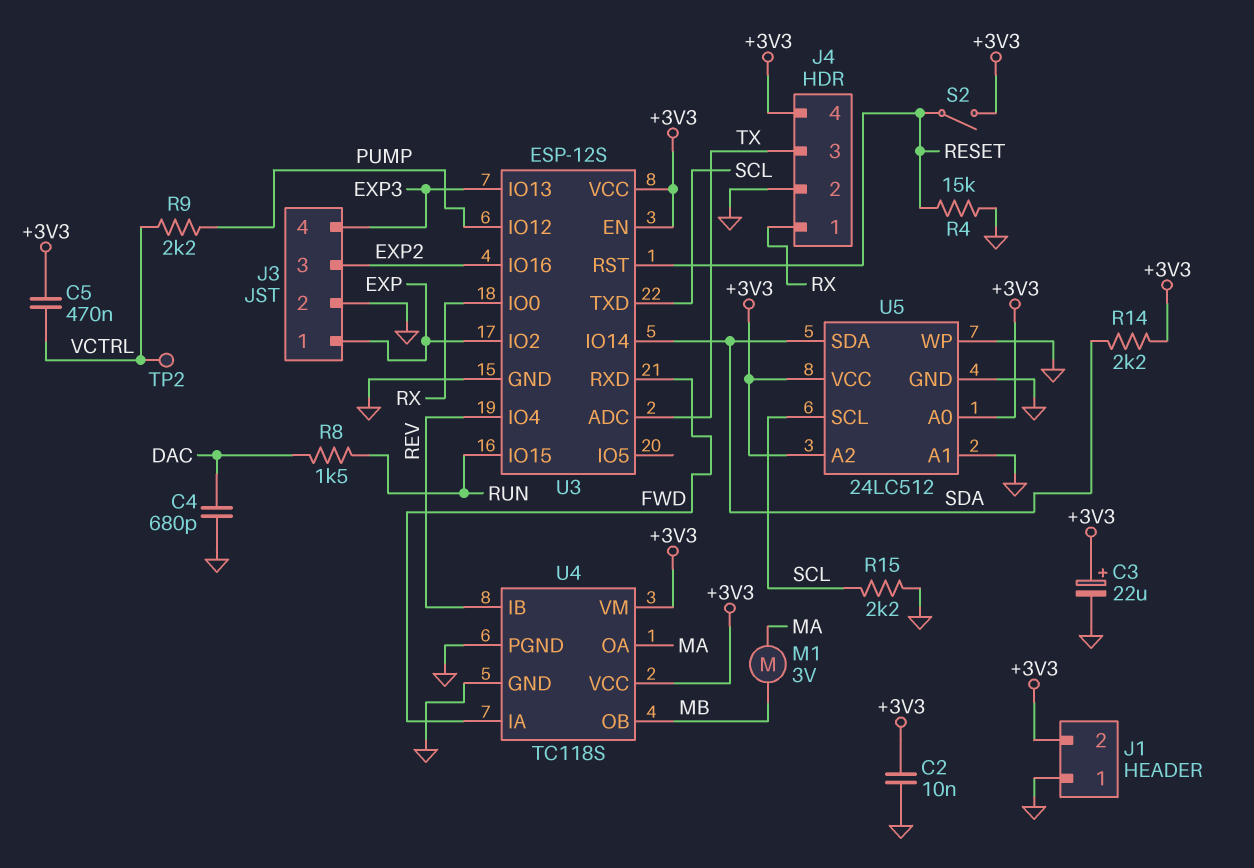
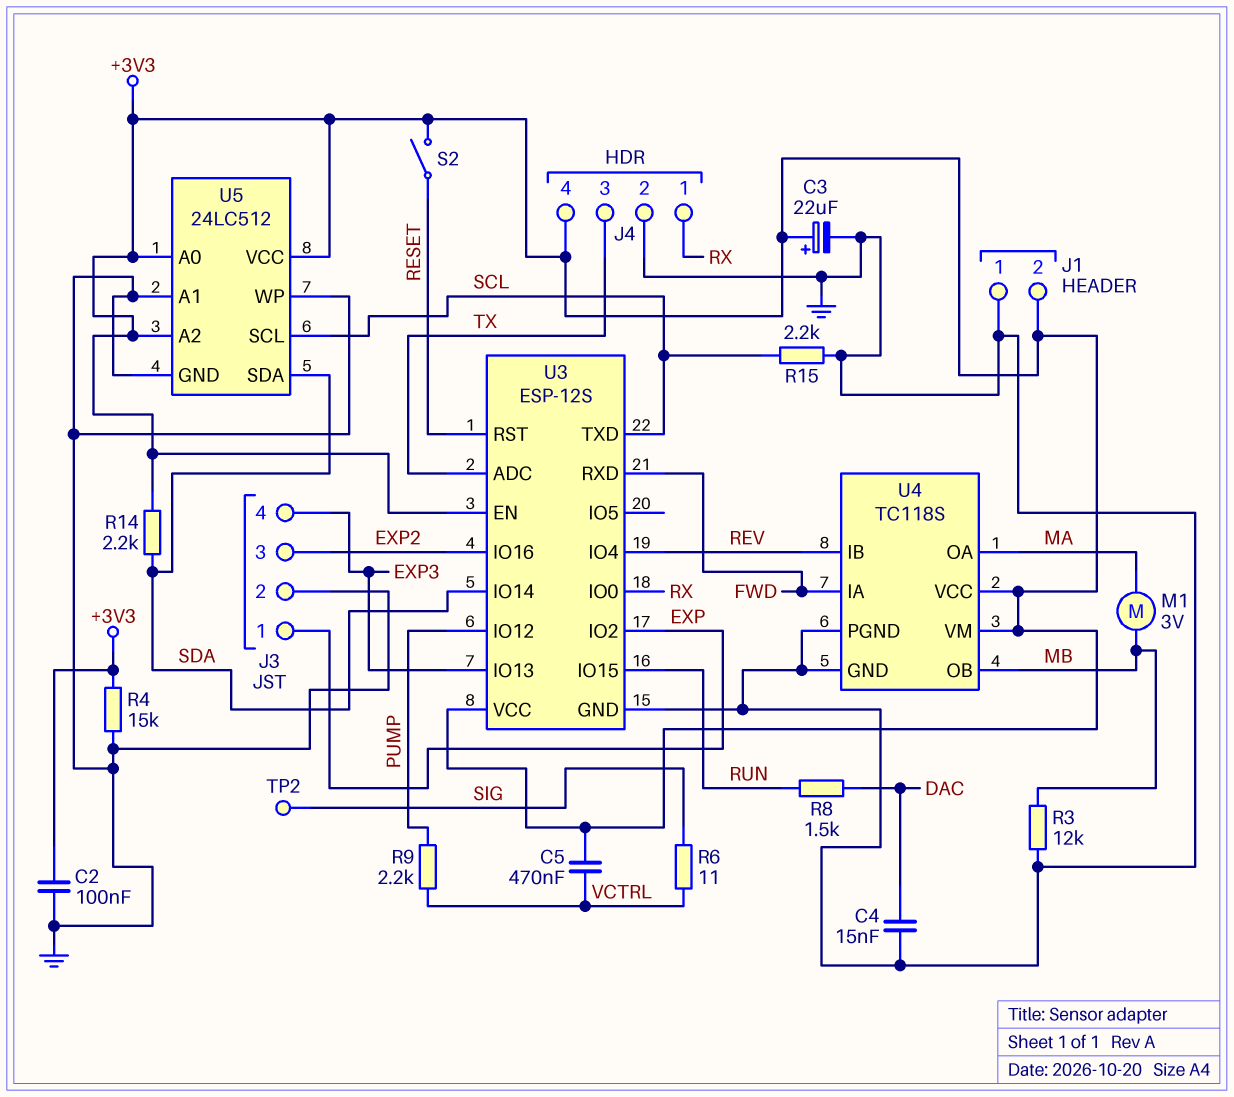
C2: 10nF (+3V3, GND) -> 100nF (+3V3, GND)
C4: 680pF (DAC, GND) -> 15nF (DAC, GND)
R3: none -> 12k (GND, MB)
R4: 15k (GND, RESET) -> 15k (+3V3, GND)
R6: none -> 11 (SIG, VCTRL)
TP2: test point (VCTRL) -> test point (SIG)

